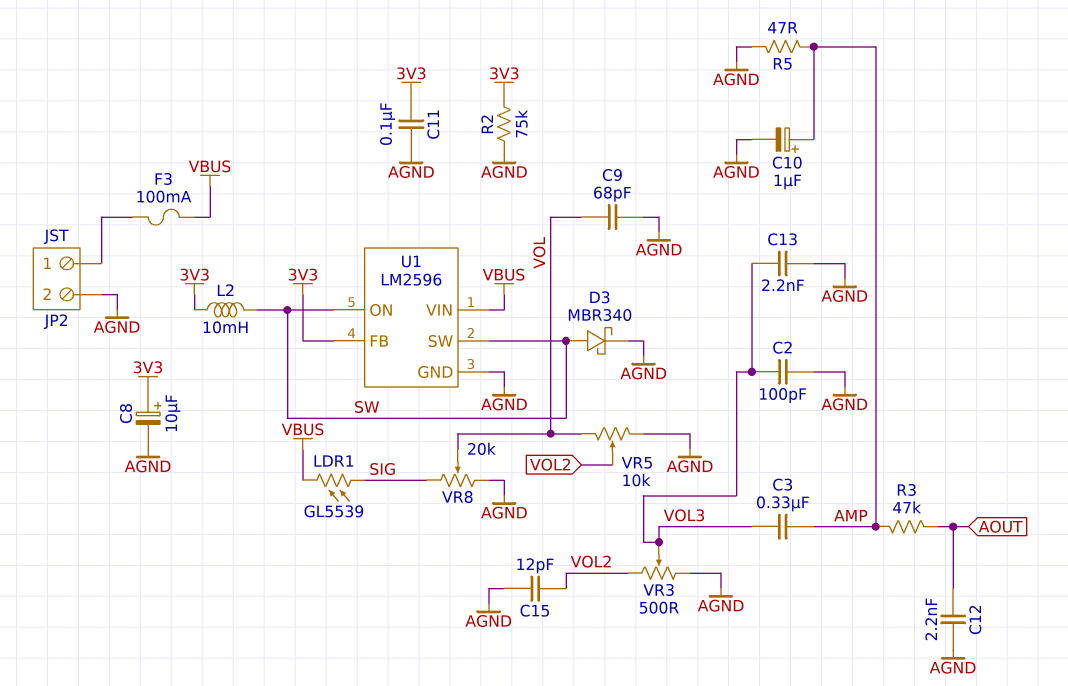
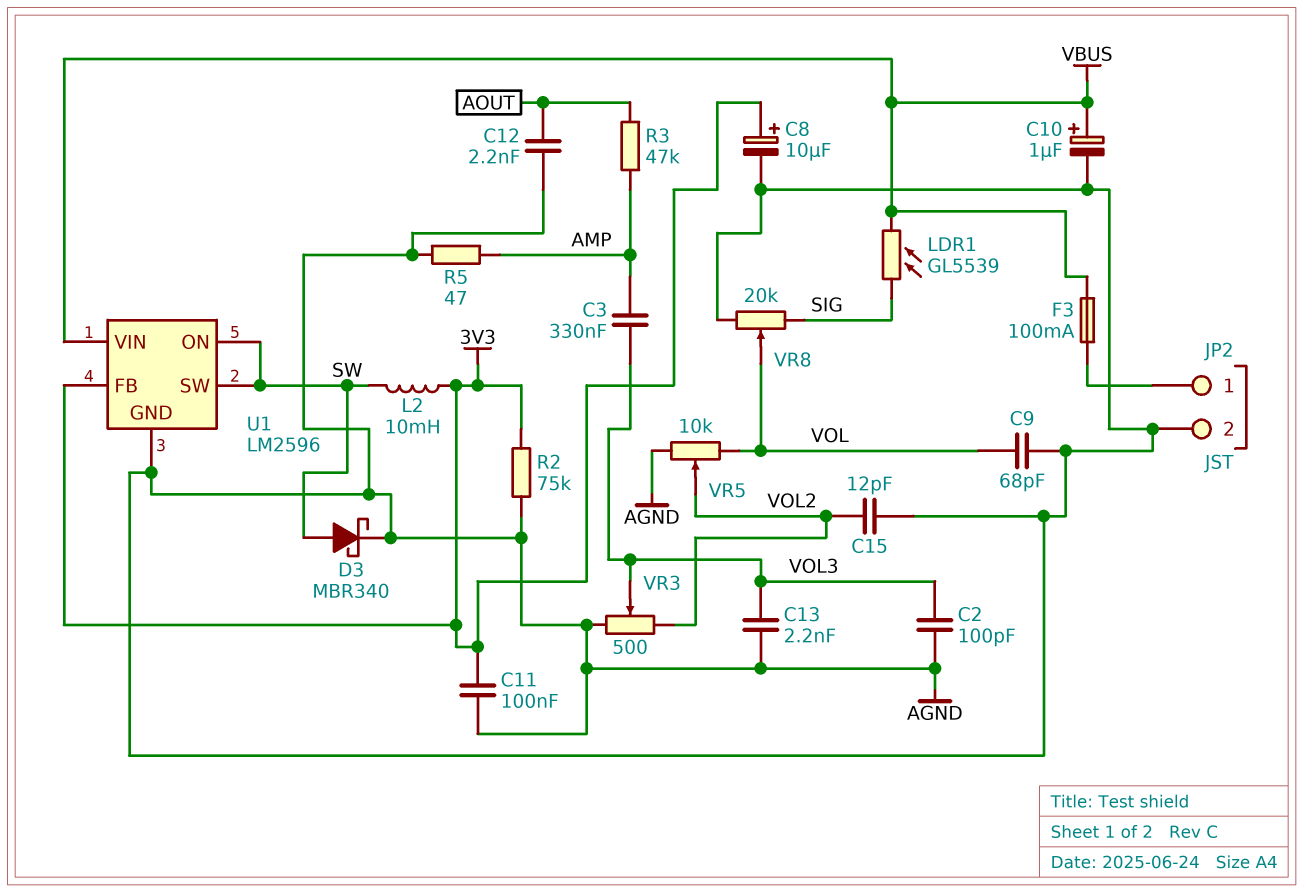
C10: 1uF (plus AMP, minus AGND) -> 1uF (plus VBUS, minus AGND)

